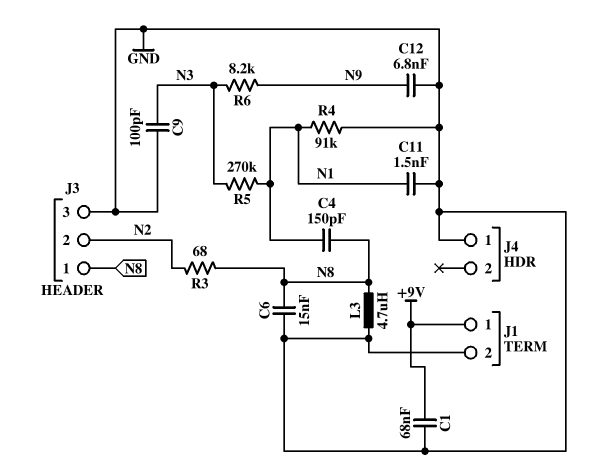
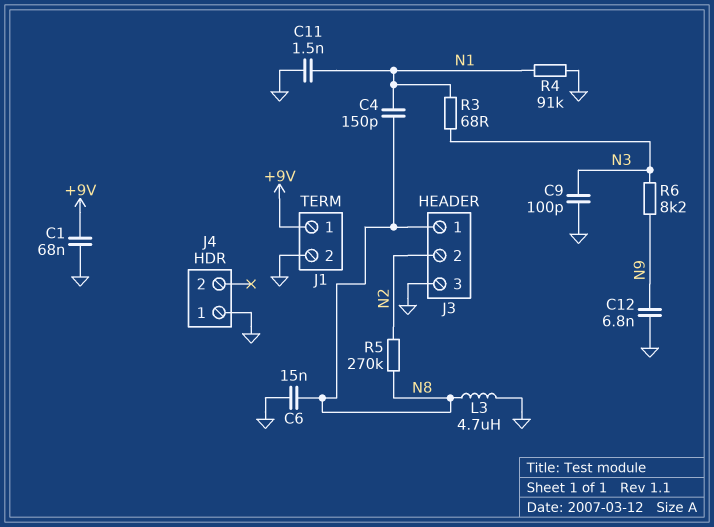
R3: 68 (N2, N8) -> 68 (N1, N3)
R5: 270k (N1, N3) -> 270k (N2, N8)

